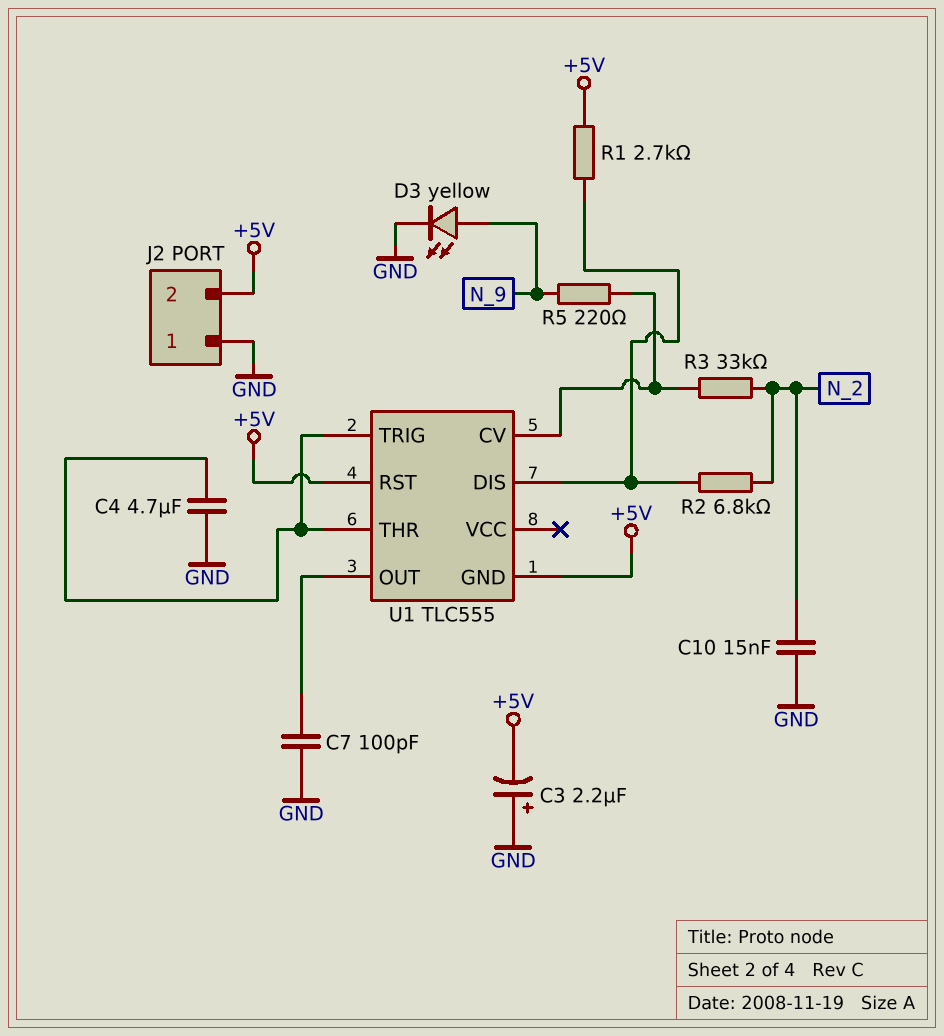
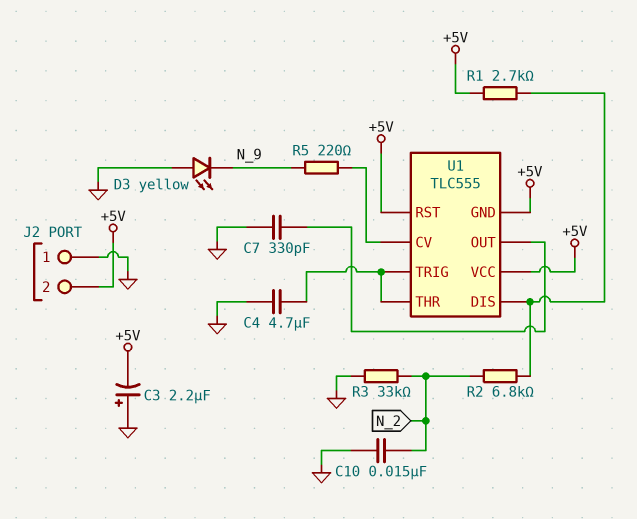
C7: 100pF (GND, U1/OUT) -> 330pF (GND, U1/OUT)
D3: LED yellow (A N_9, K GND) -> LED yellow (A GND, K N_9)
R3: 33k (N_2, U1/CV) -> 33k (GND, N_2)
U1 pin VCC: none -> +5V

